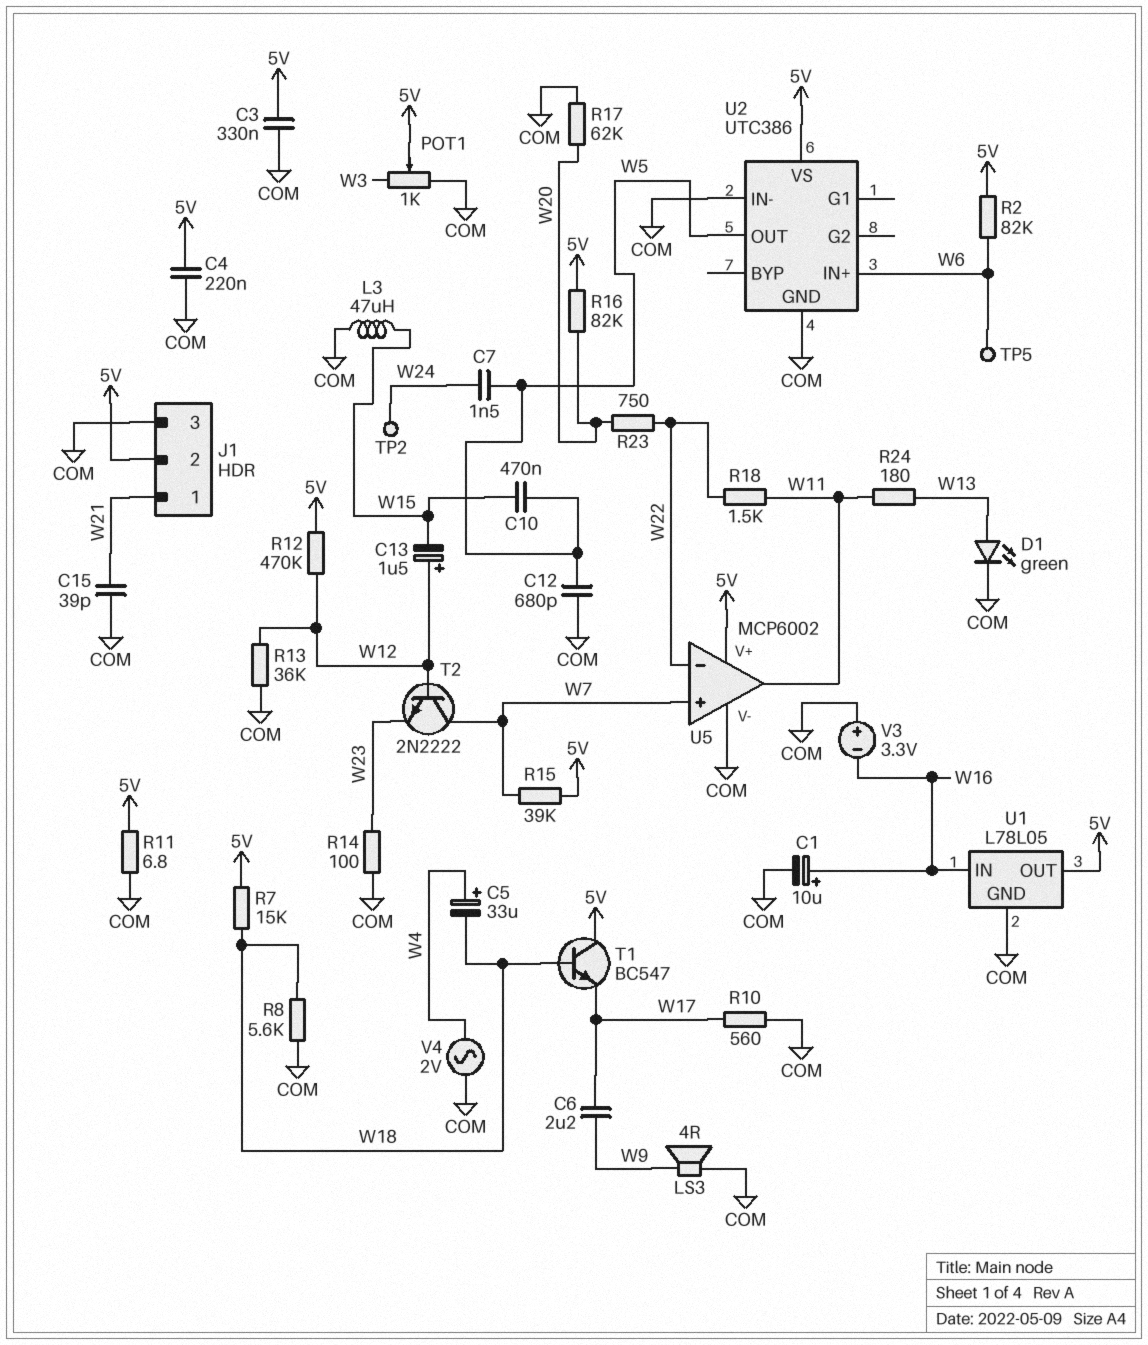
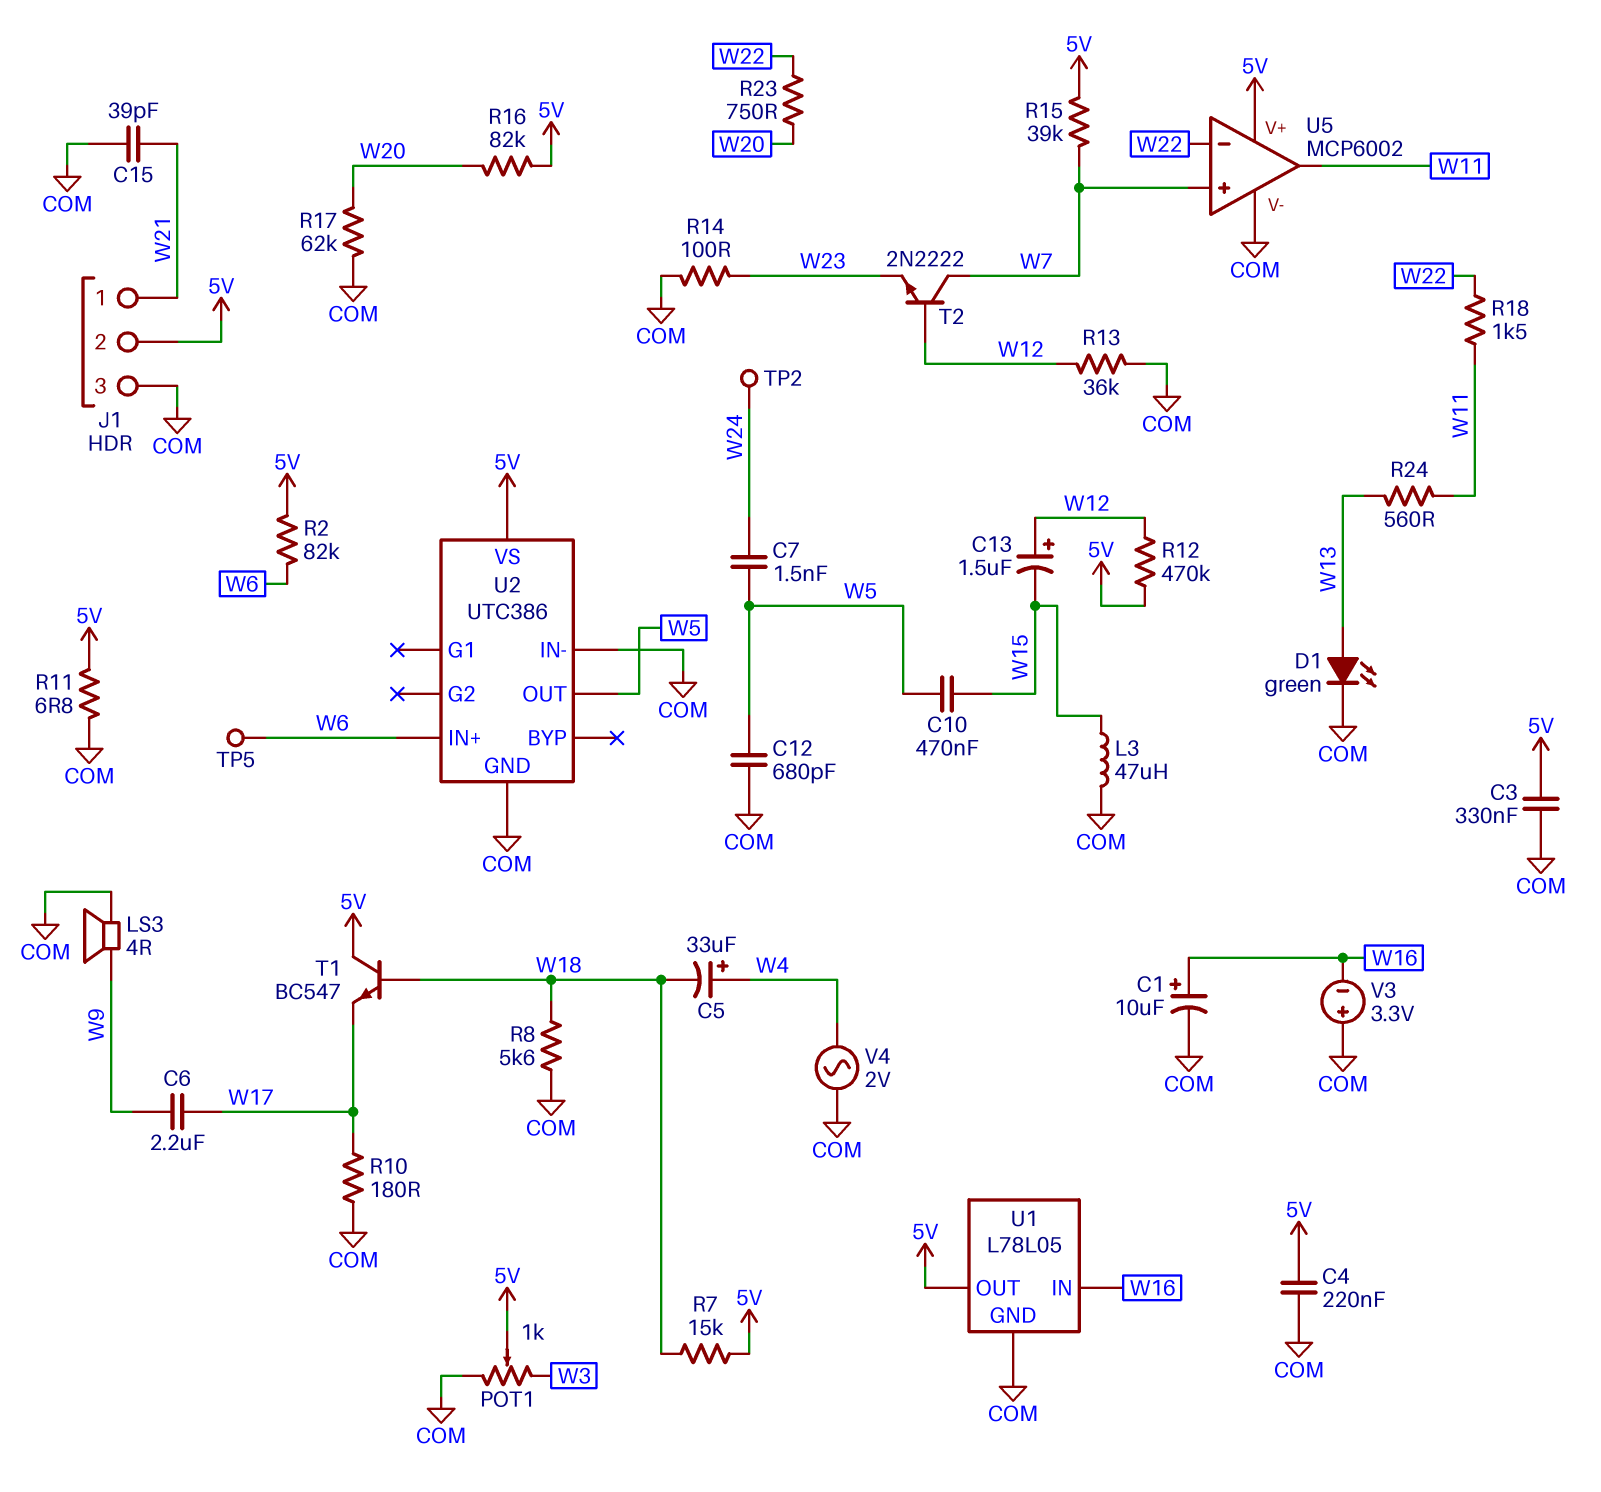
R10: 560 (COM, W17) -> 180 (COM, W17)
R24: 180 (W11, W13) -> 560 (W11, W13)

